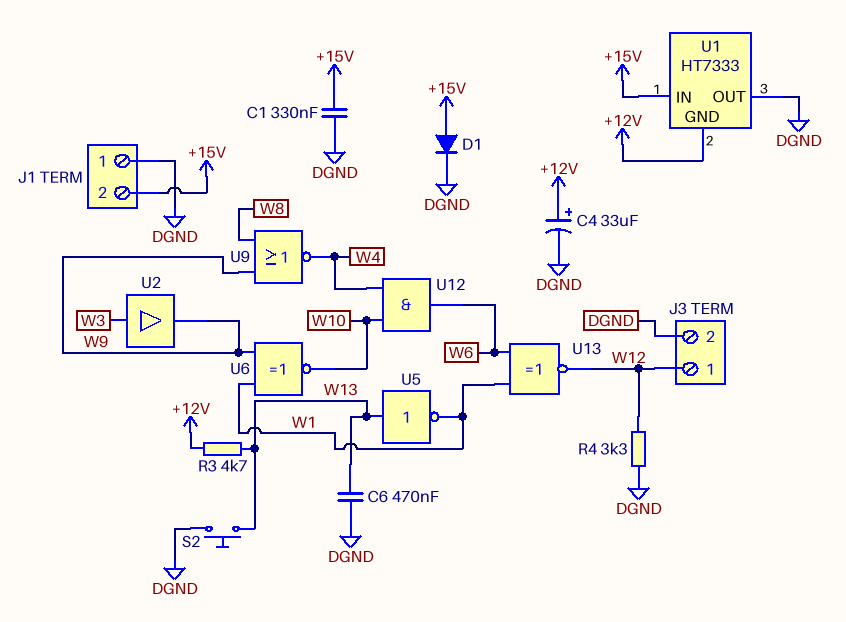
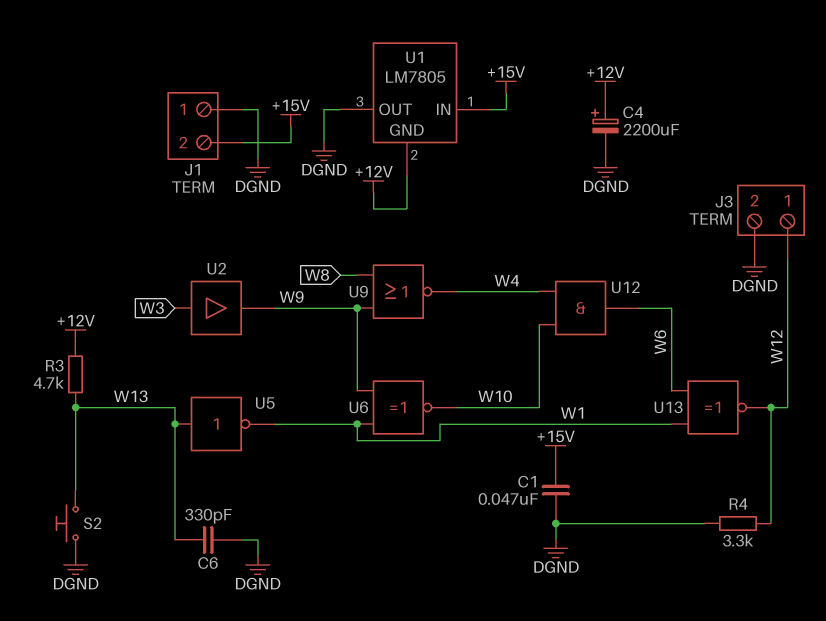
C1: 330nF (+15V, DGND) -> 47nF (+15V, DGND)
C4: 33uF (plus +12V, minus DGND) -> 2200uF (plus +12V, minus DGND)
C6: 470nF (DGND, W13) -> 330pF (DGND, W13)
D1: diode (A +15V, K DGND) -> none
U1: HT7333 -> LM7805

